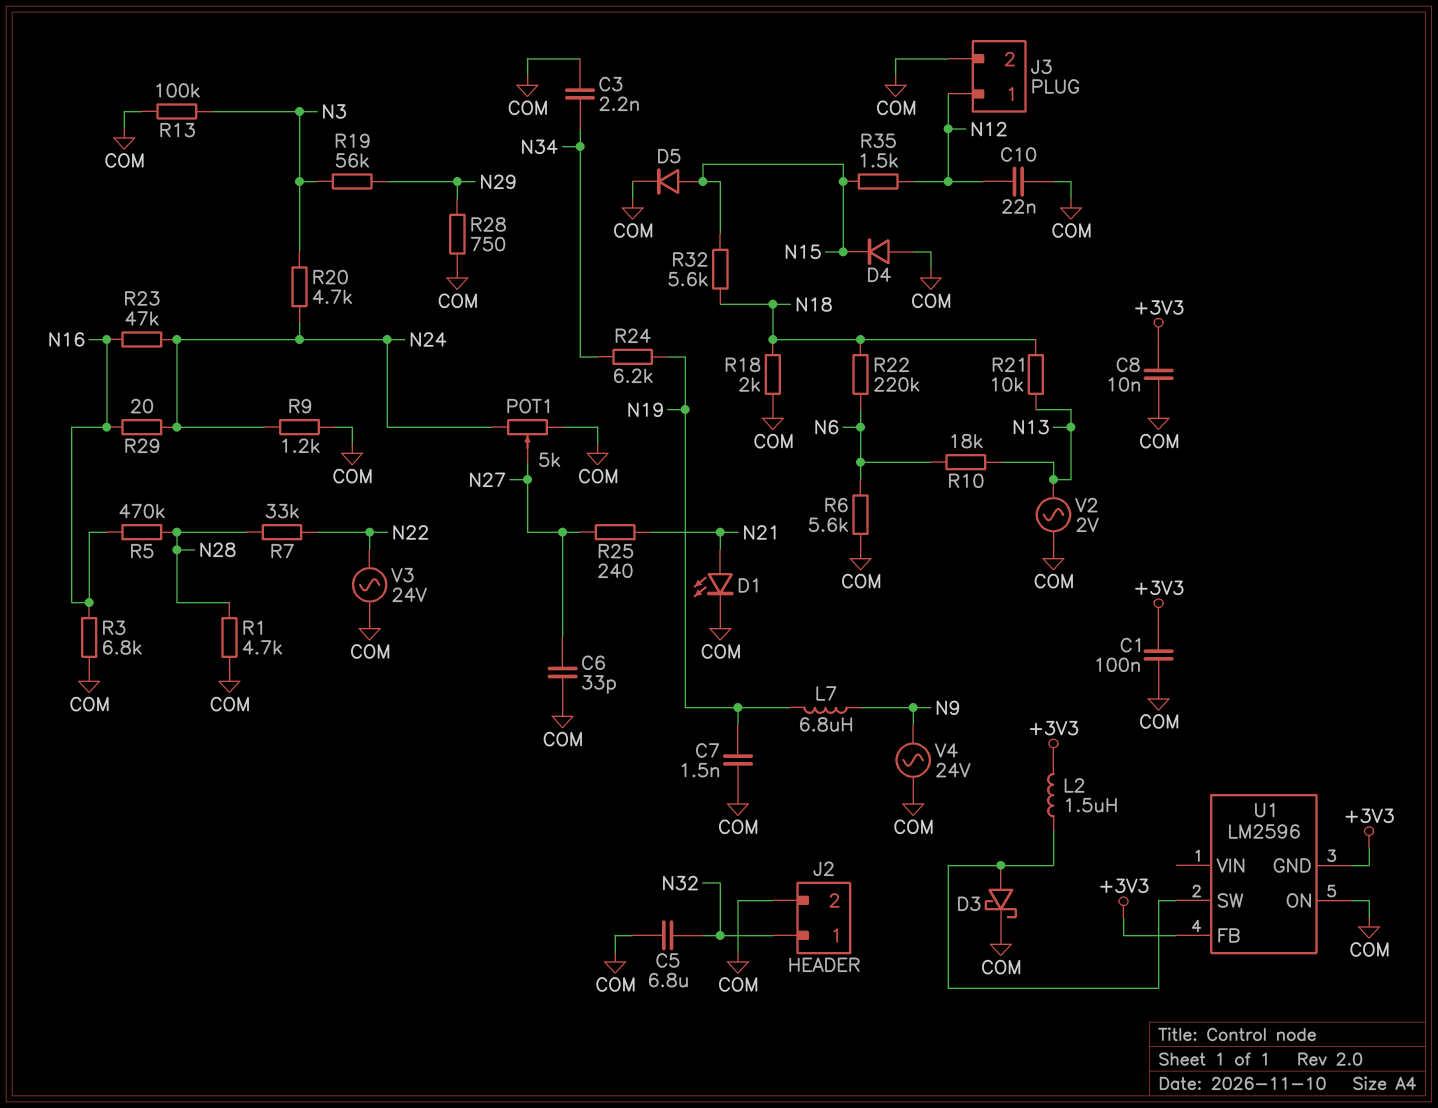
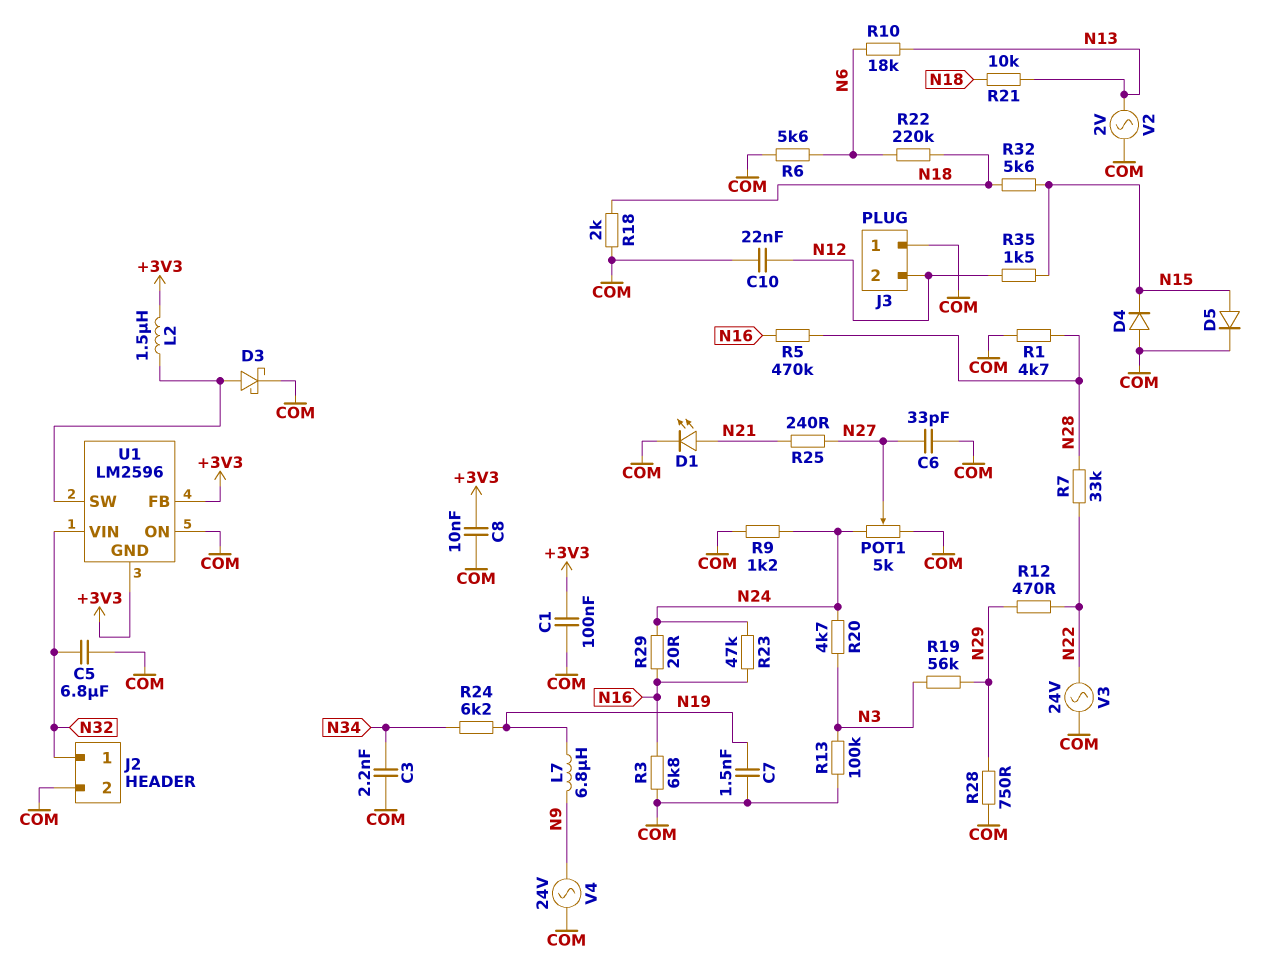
J3 pin 1: N12 -> COM
J3 pin 2: COM -> N12
R12: none -> 470 (N22, N29)
U1 pin VIN: none -> N32

